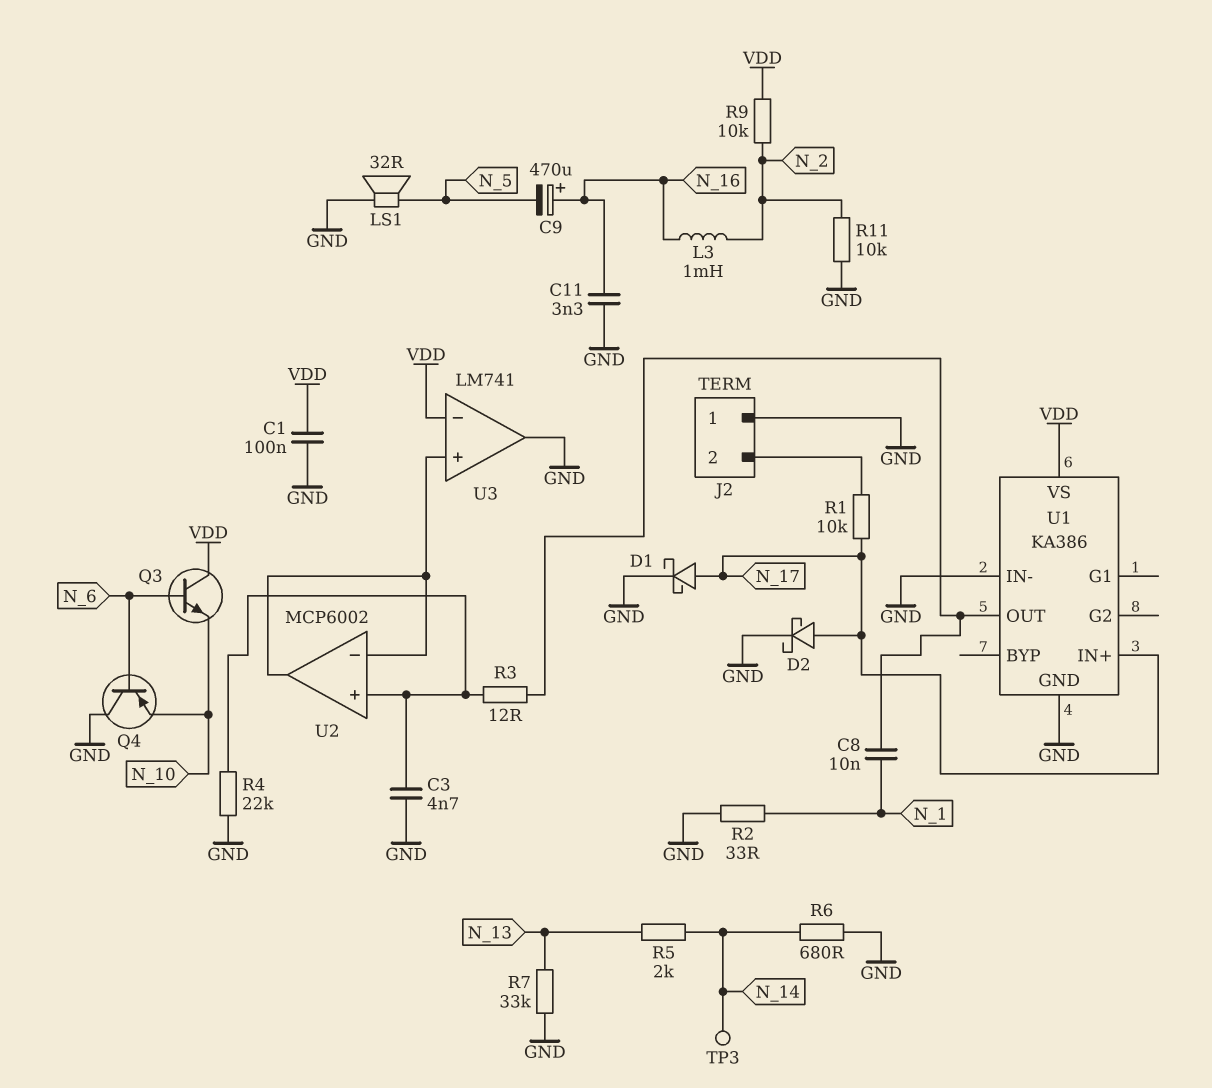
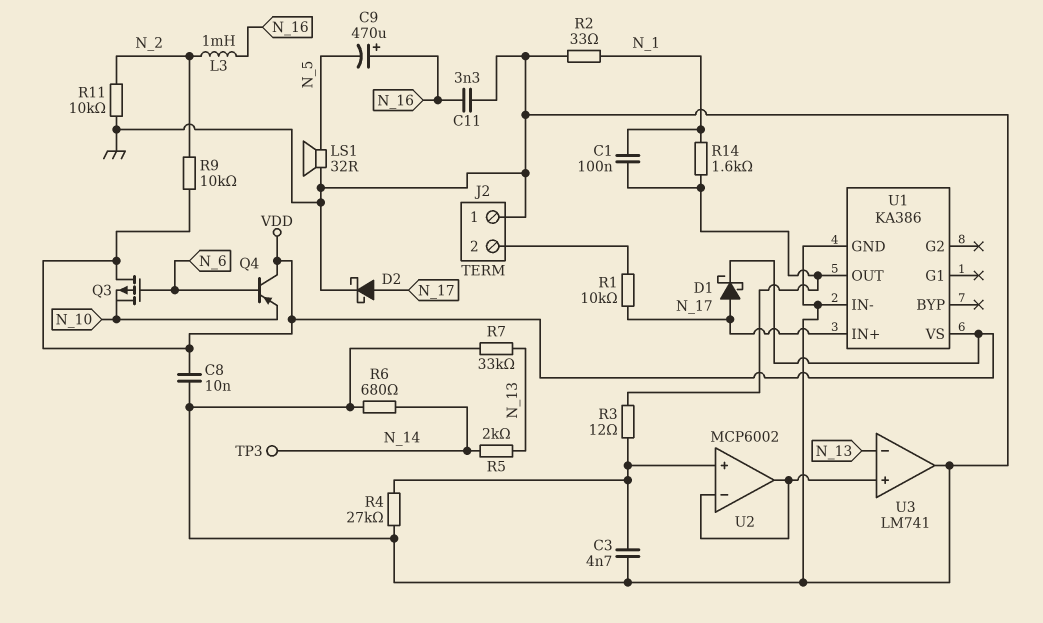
C1: 100nF (GND, VDD) -> 100nF (N_1, U1/OUT)
C8: 10nF (N_1, U1/OUT) -> 10nF (GND, VDD)
D1: schottky (A N_17, K GND) -> schottky (A N_17, K VDD)
Q3: NPN (B N_6, C VDD, E N_10) -> PMOS (G N_6, D VDD, S N_10)
Q4: PNP (B N_6, C GND, E N_10) -> PNP (B N_6, C VDD, E N_10)
R4: 22k (GND, U2/in+) -> 27k (GND, U2/in+)
R14: none -> 1.6k (N_1, U1/OUT)
U3 pin in-: VDD -> N_13

